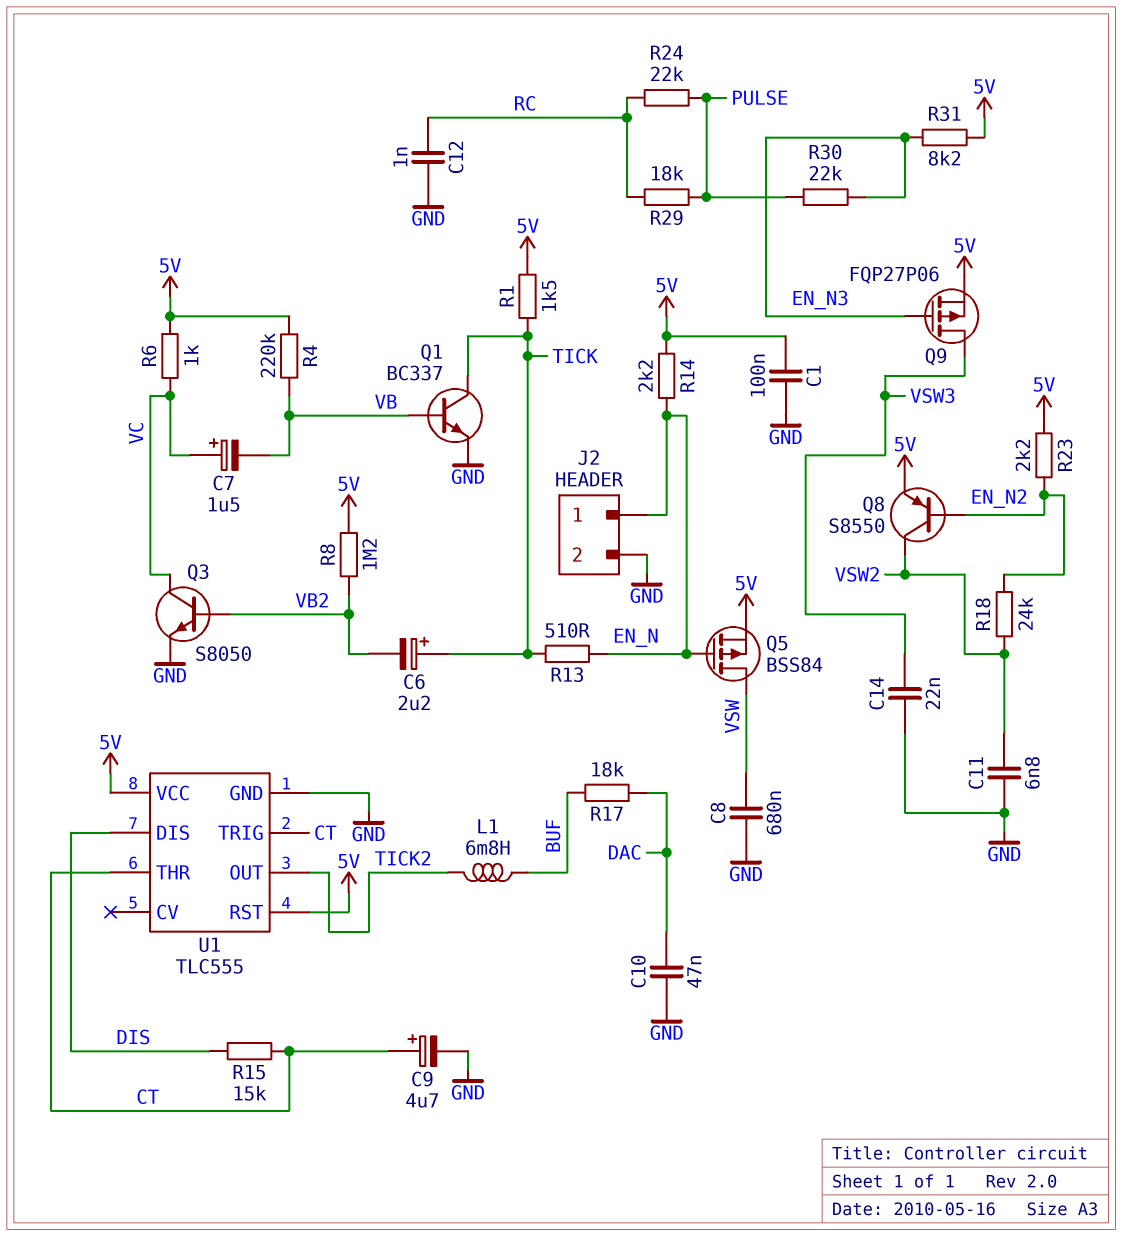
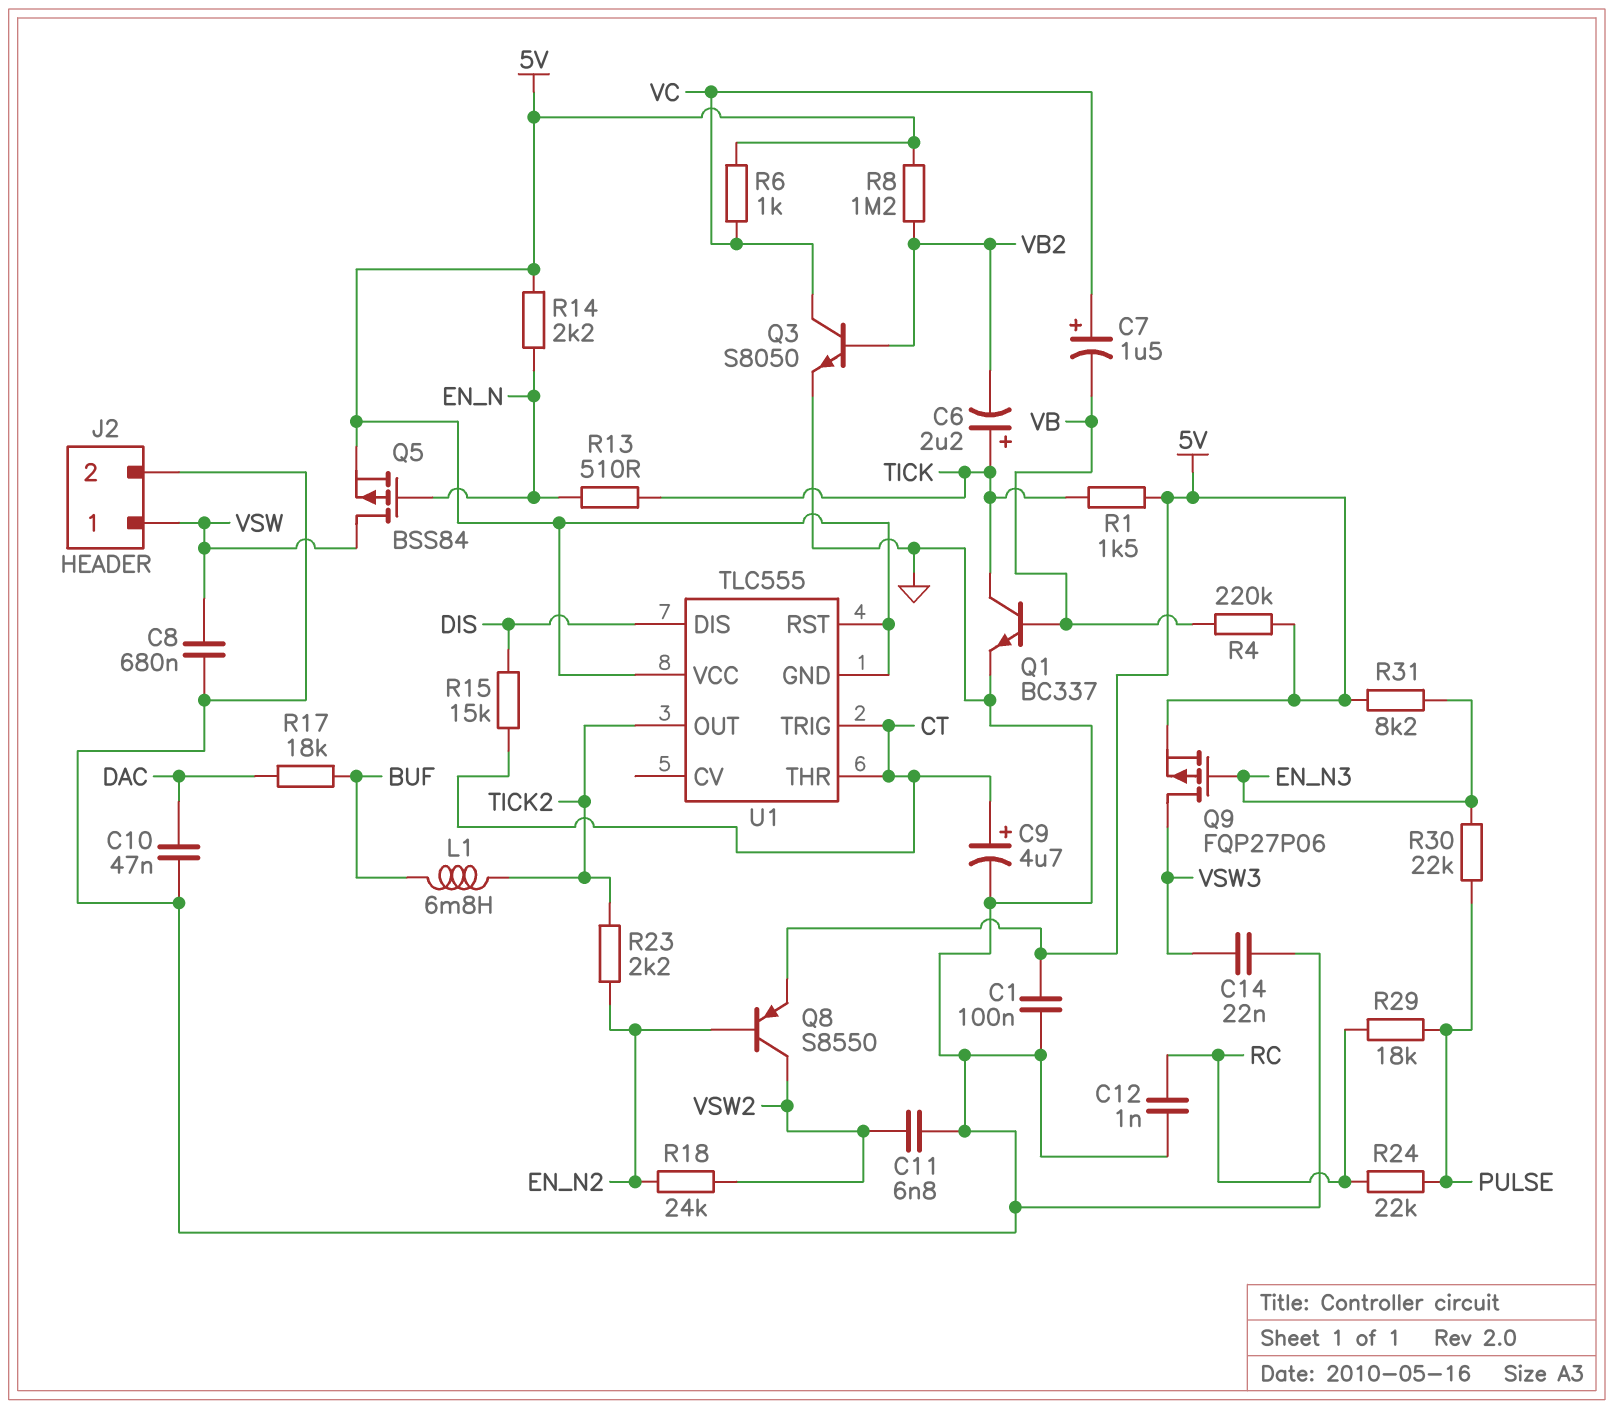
J2 pin 1: EN_N -> VSW
R23: 2.2k (5V, EN_N2) -> 2.2k (EN_N2, TICK2)
U1 pin GND: GND -> 5V

